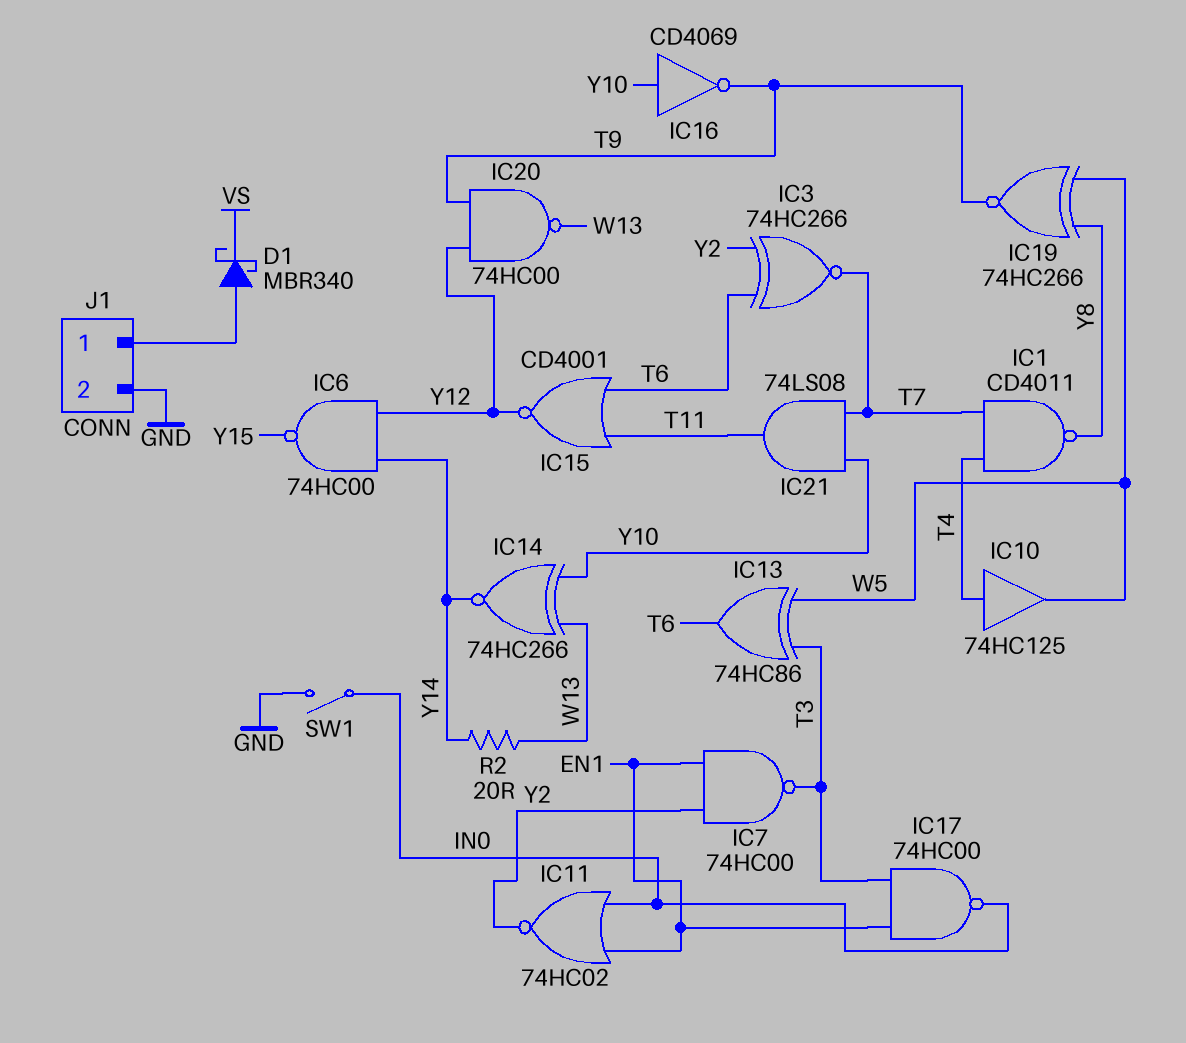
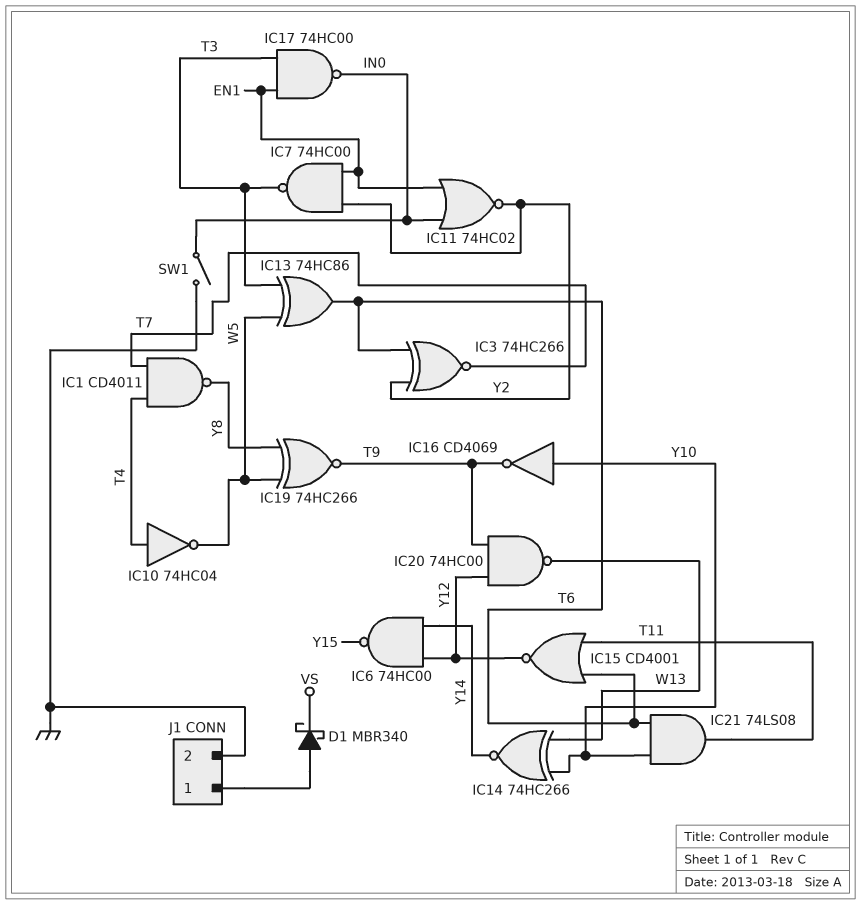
IC10: buffer 74HC125 (in T4, out W5) -> NOT 74HC04 (in T4, out W5)
IC21: AND 74LS08 (in T7, in Y10, out T11) -> AND 74LS08 (in T6, in Y10, out T11)
R2: 20 (W13, Y14) -> none

